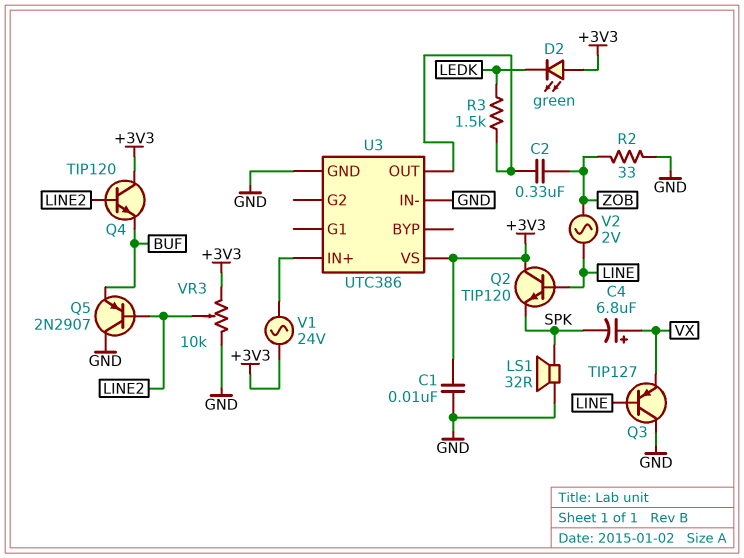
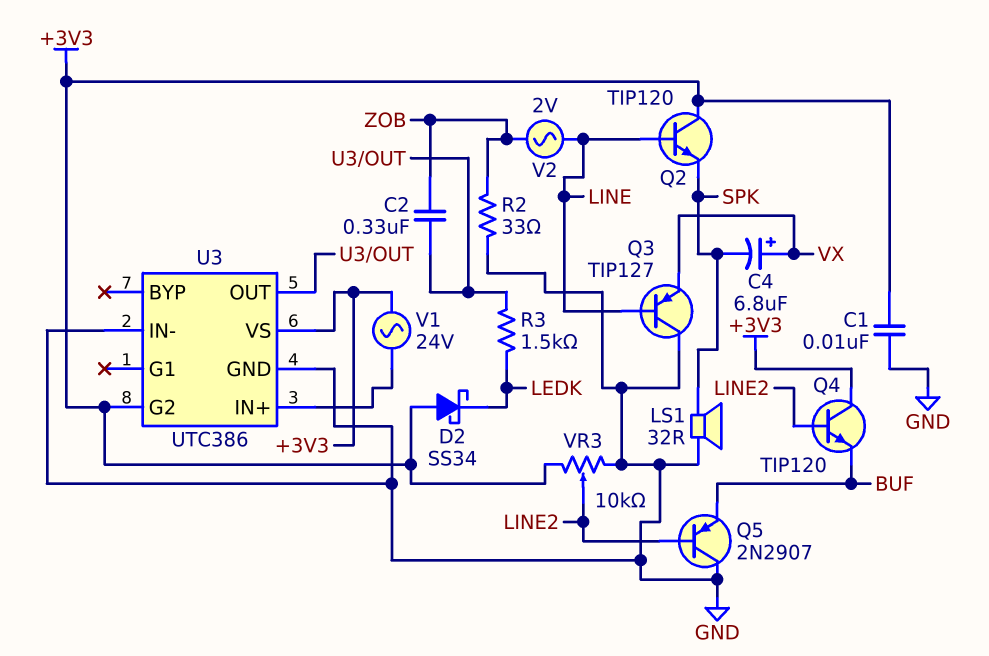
D2: LED green (A +3V3, K LEDK) -> schottky SS34 (A +3V3, K LEDK)
U3 pin G2: none -> +3V3

